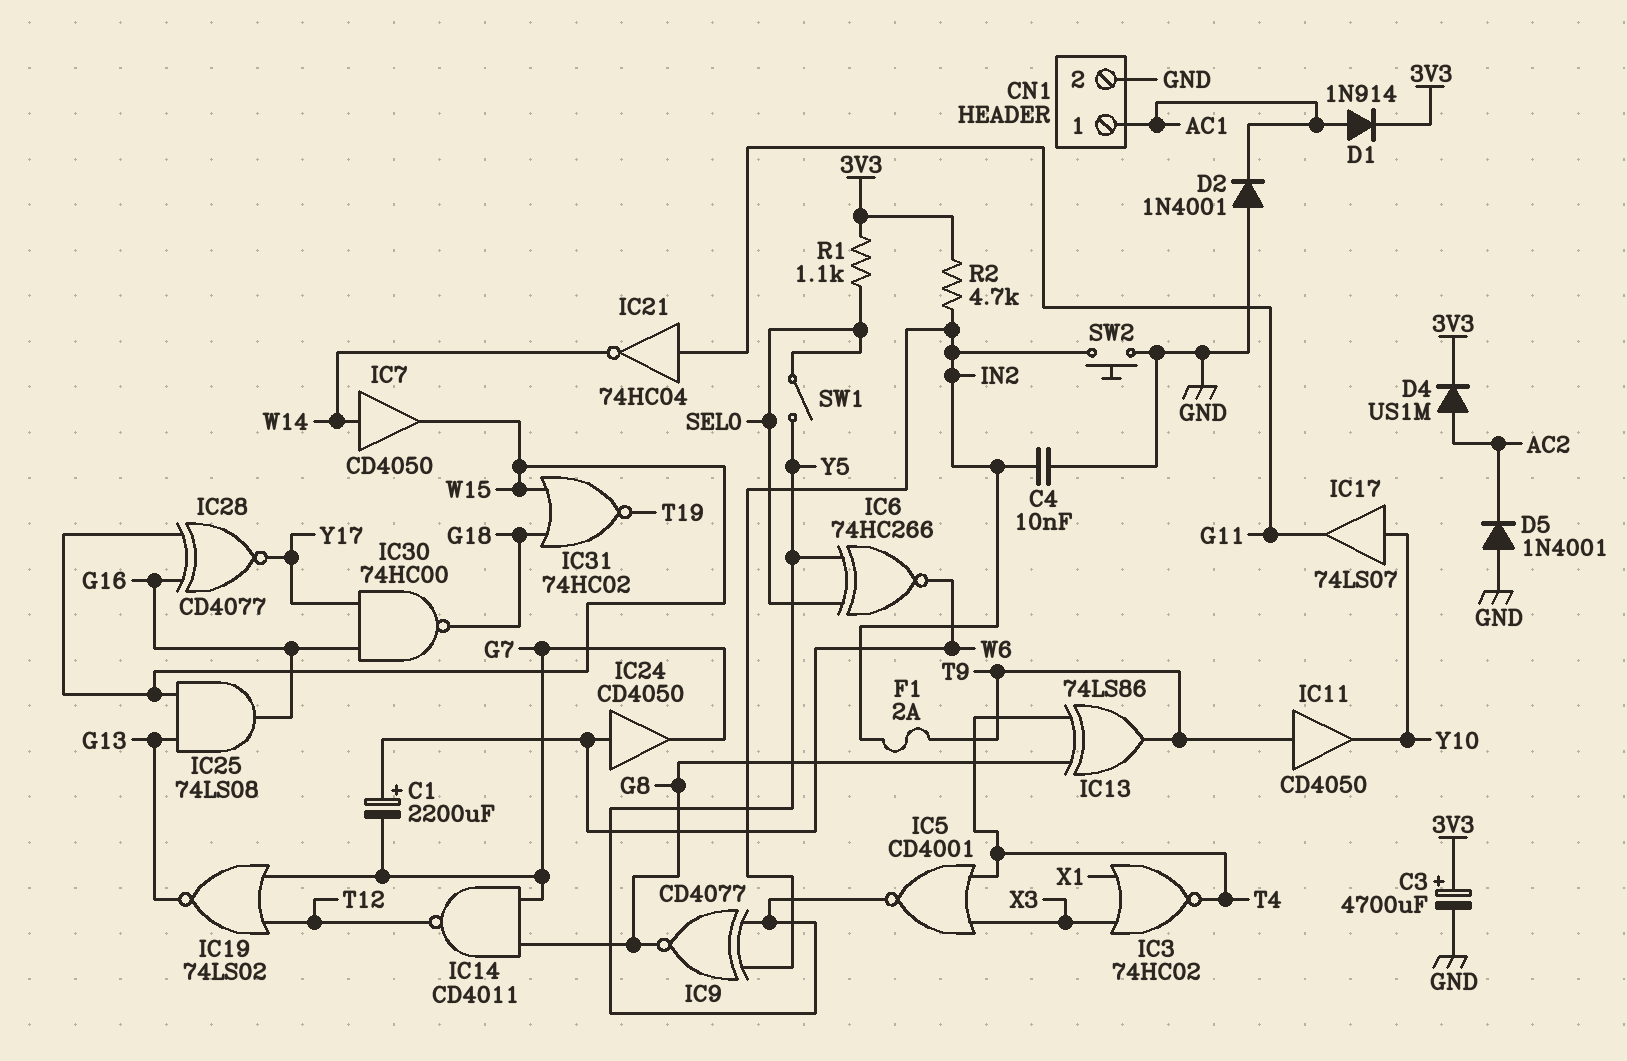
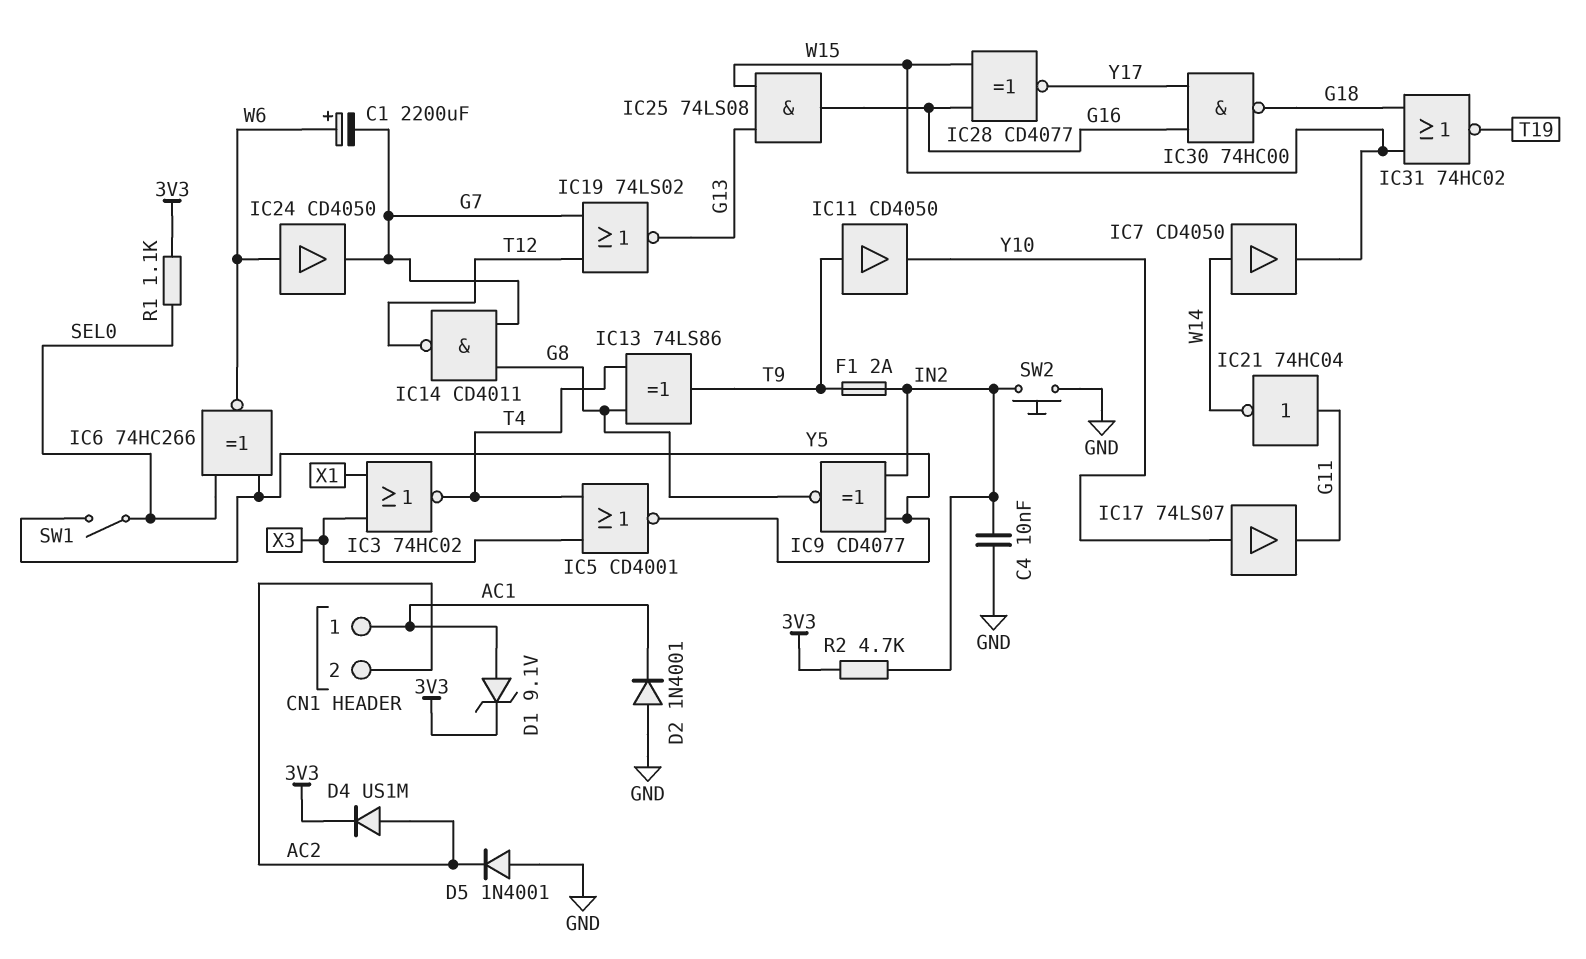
C3: 4700uF (plus 3V3, minus GND) -> none
CN1 pin 2: GND -> AC2
D1: diode 1N914 (A AC1, K 3V3) -> zener 9.1V (A AC1, K 3V3)

